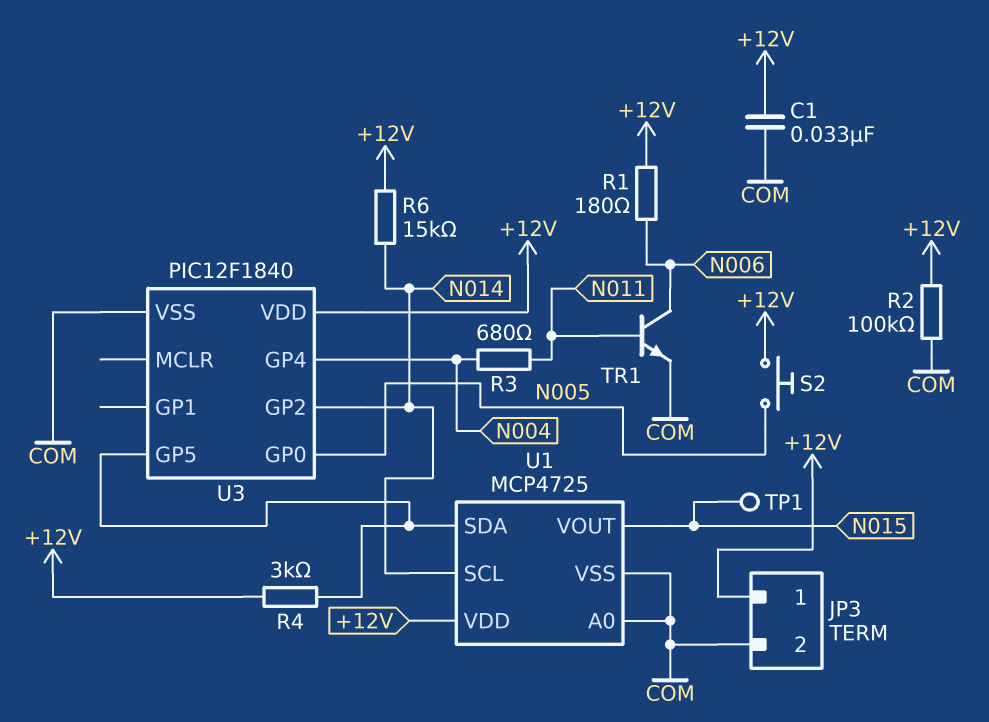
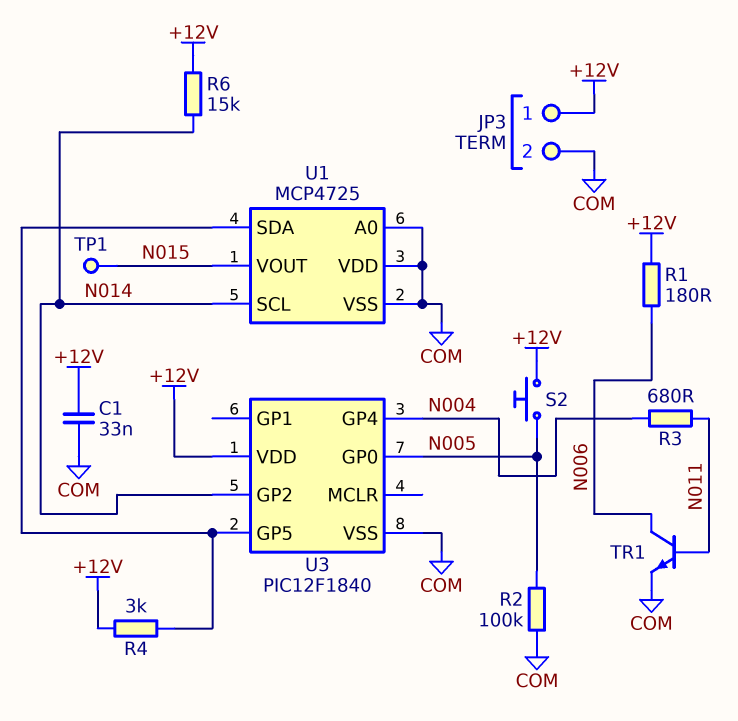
R2: 100k (+12V, COM) -> 100k (COM, N005)
U1 pin VDD: +12V -> COM

